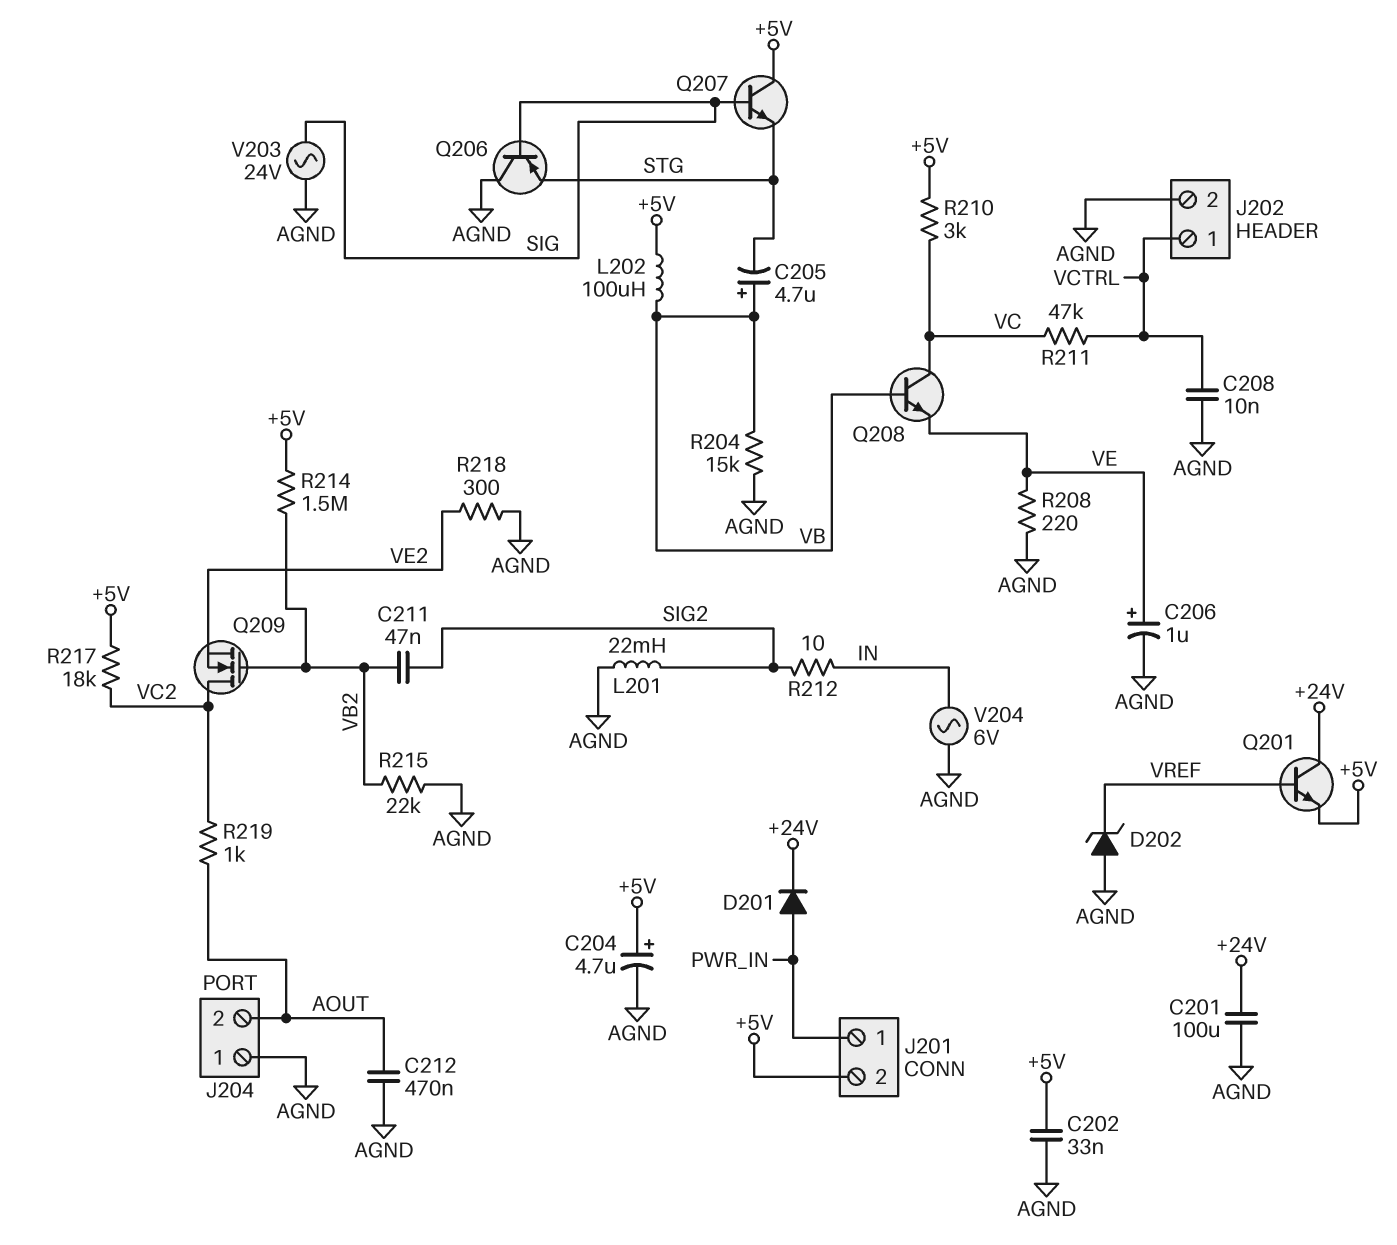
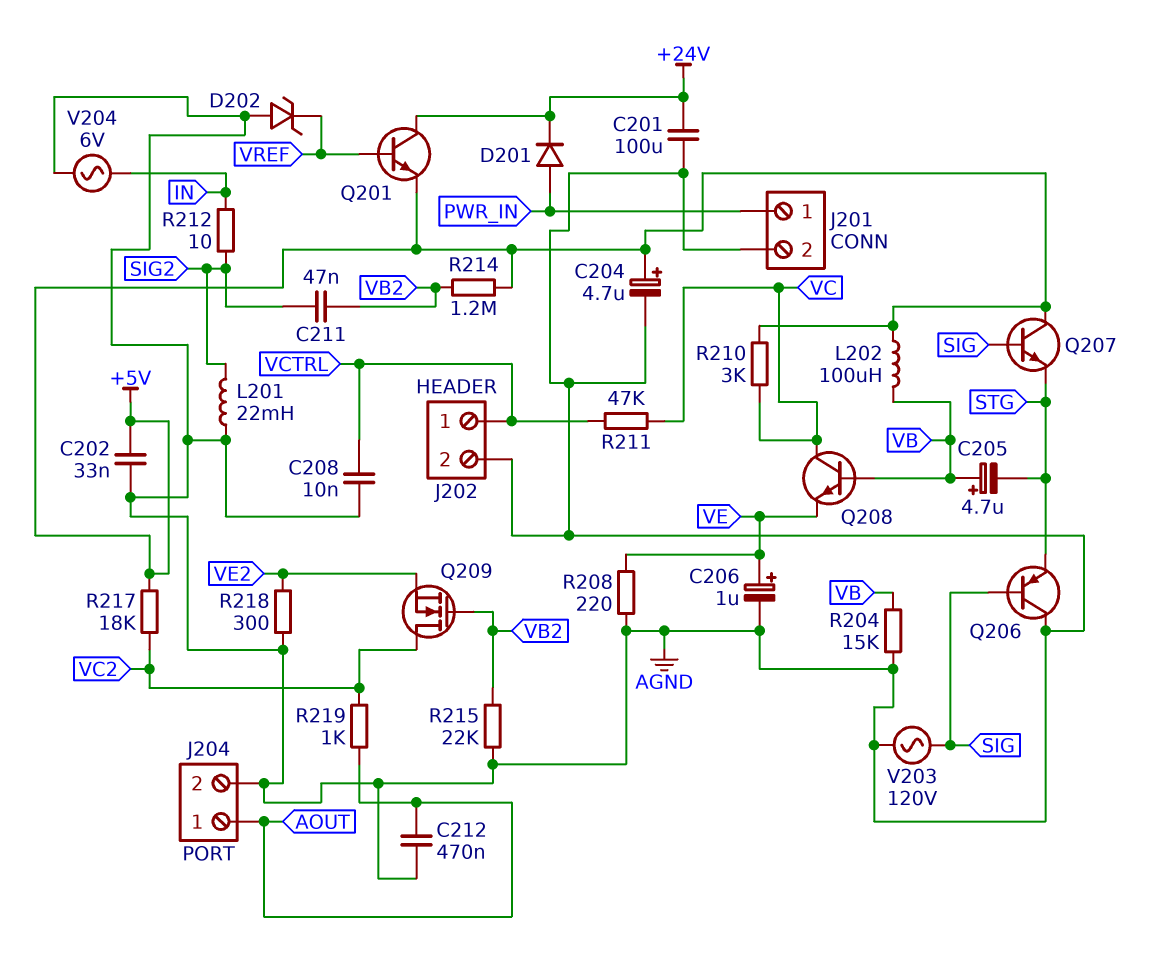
J201 pin 2: +5V -> AGND
J204 pin 1: AGND -> AOUT
J204 pin 2: AOUT -> AGND
R214: 1.5M (+5V, VB2) -> 1.2M (+5V, VB2)
V203: AC 24V (AGND, SIG) -> AC 120V (AGND, SIG)

